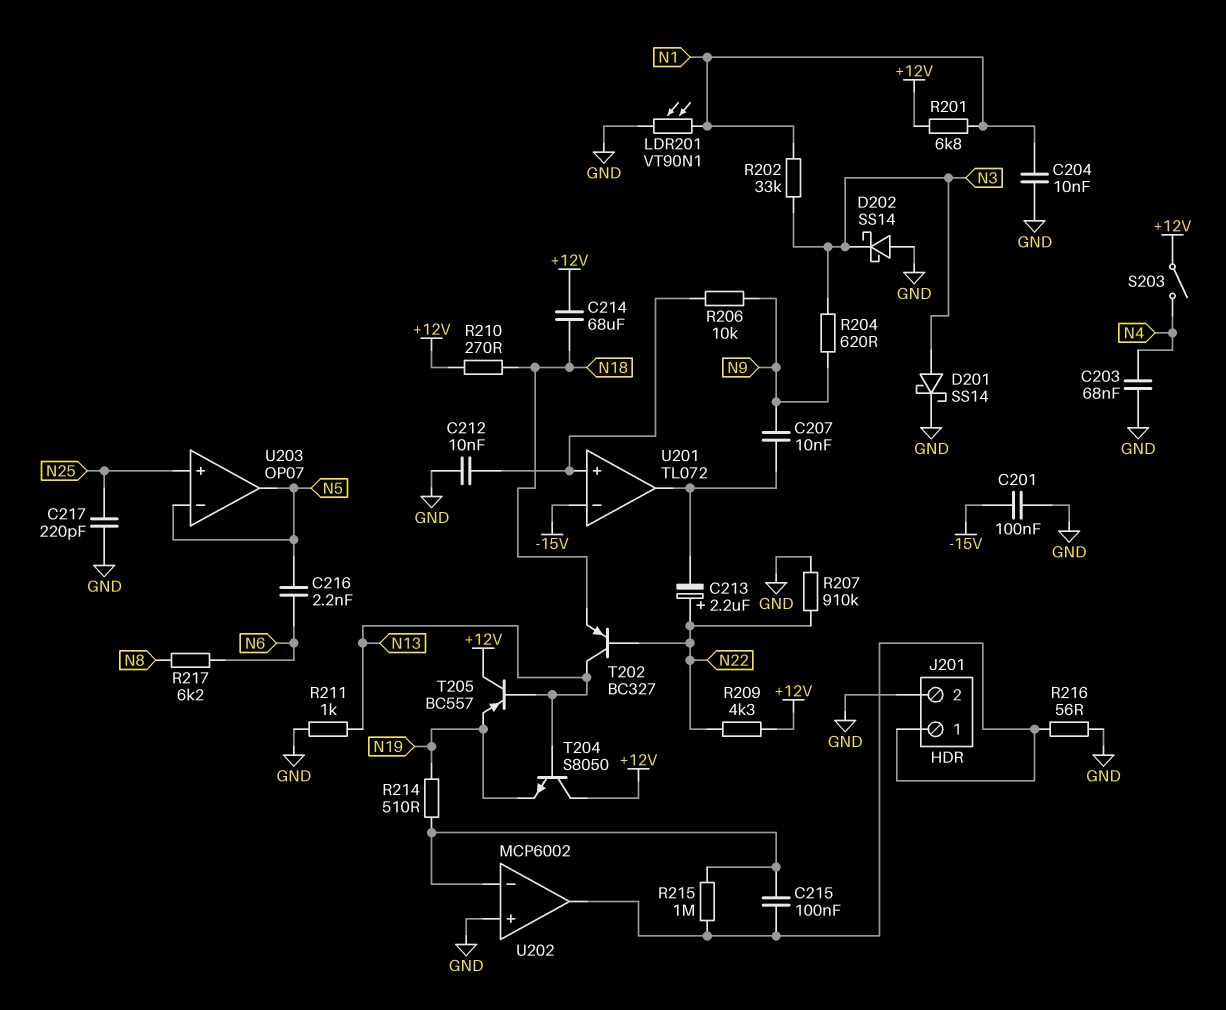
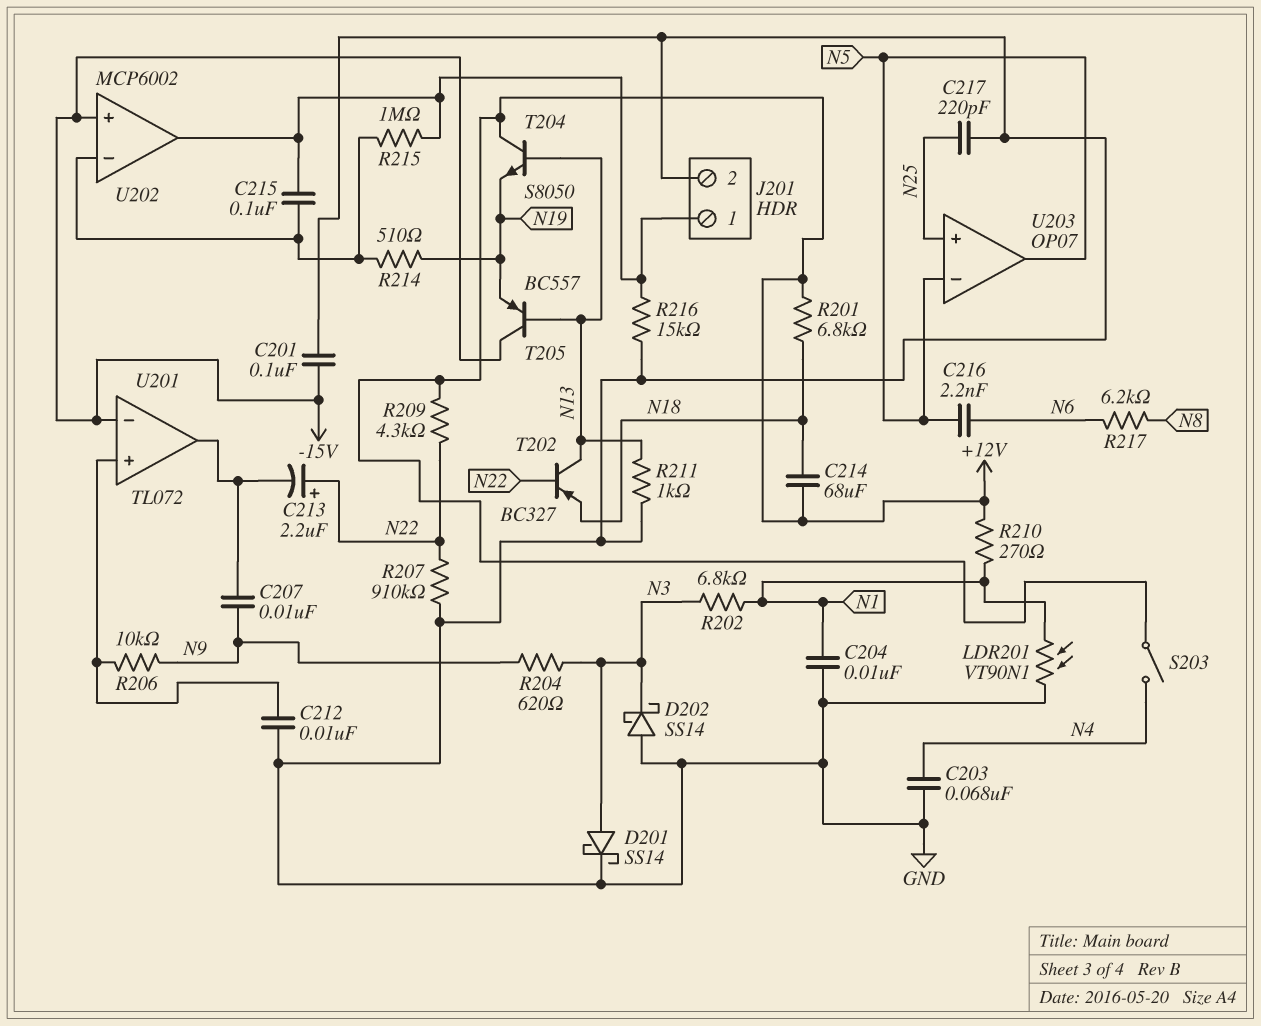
R201: 6.8k (+12V, N1) -> 6.8k (+12V, N18)
R202: 33k (N1, N3) -> 6.8k (N1, N3)
R210: 270 (+12V, N18) -> 270 (+12V, N1)
R216: 56 (GND, J201/1) -> 15k (GND, J201/1)
T205: PNP BC557 (B N13, C +12V, E N19) -> PNP BC557 (B N13, C -15V, E N19)
U202 pin in+: GND -> -15V

